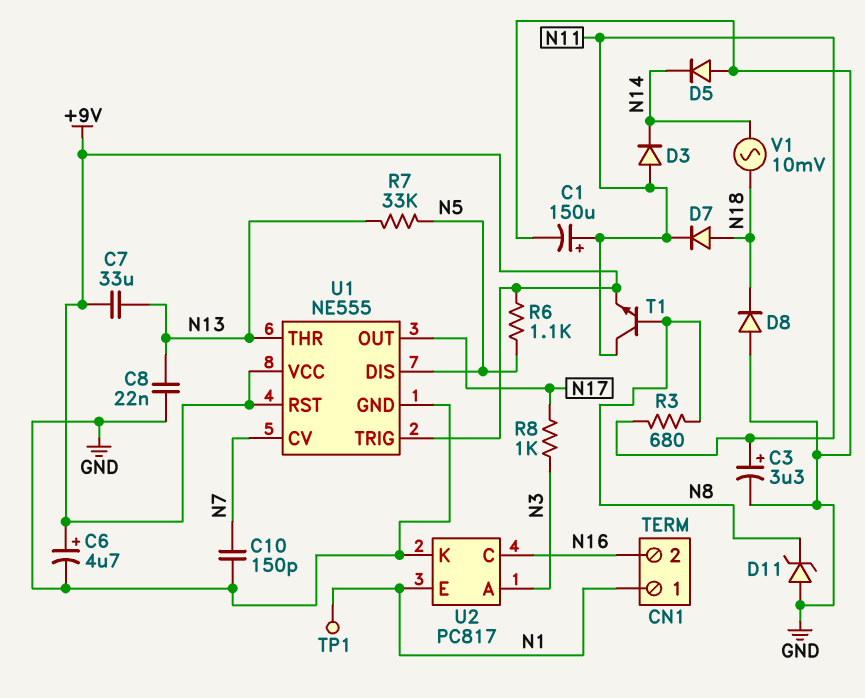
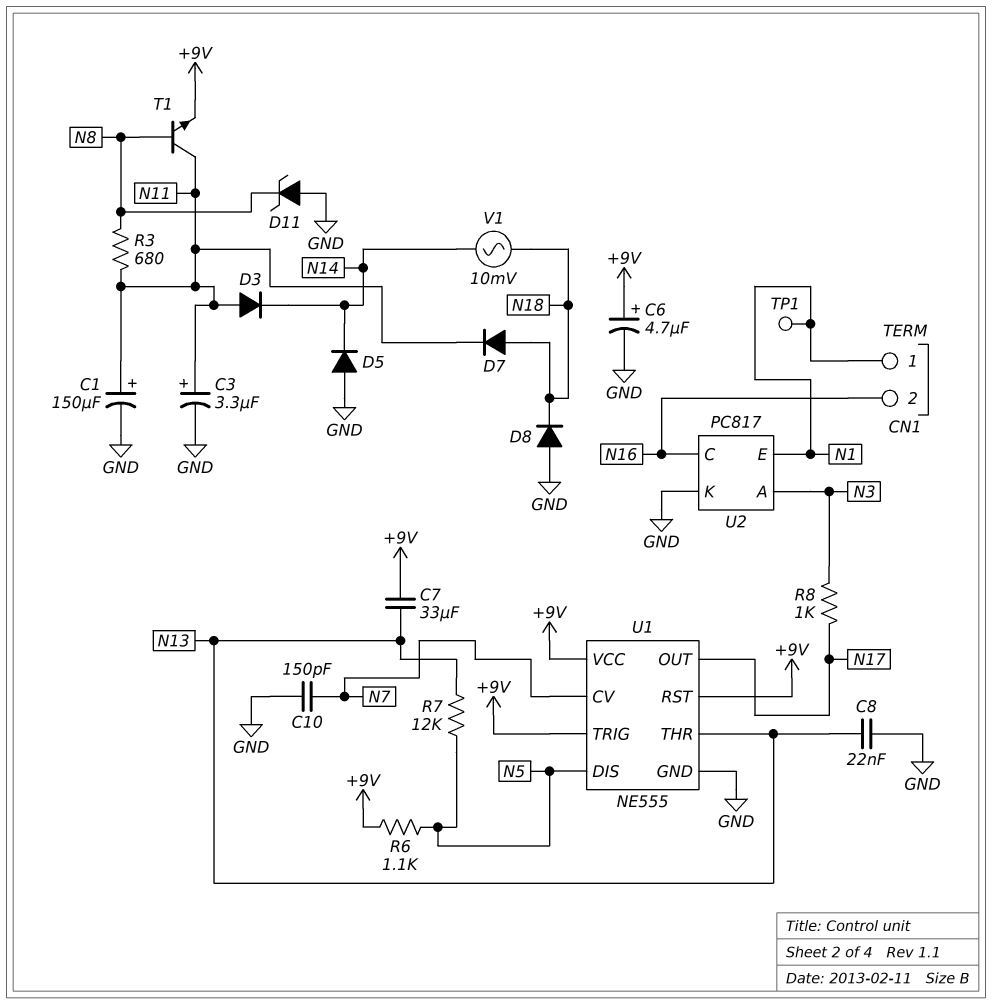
R7: 33k (N5, N13) -> 12k (N5, N13)

